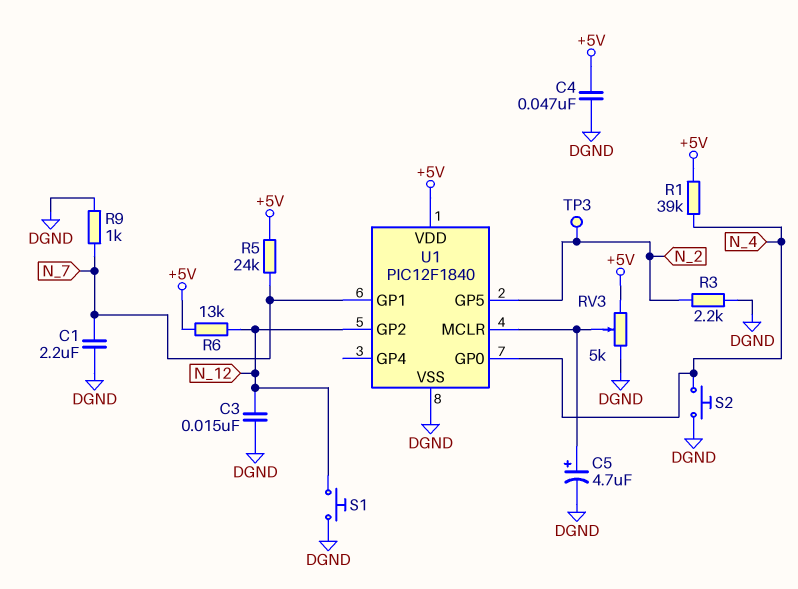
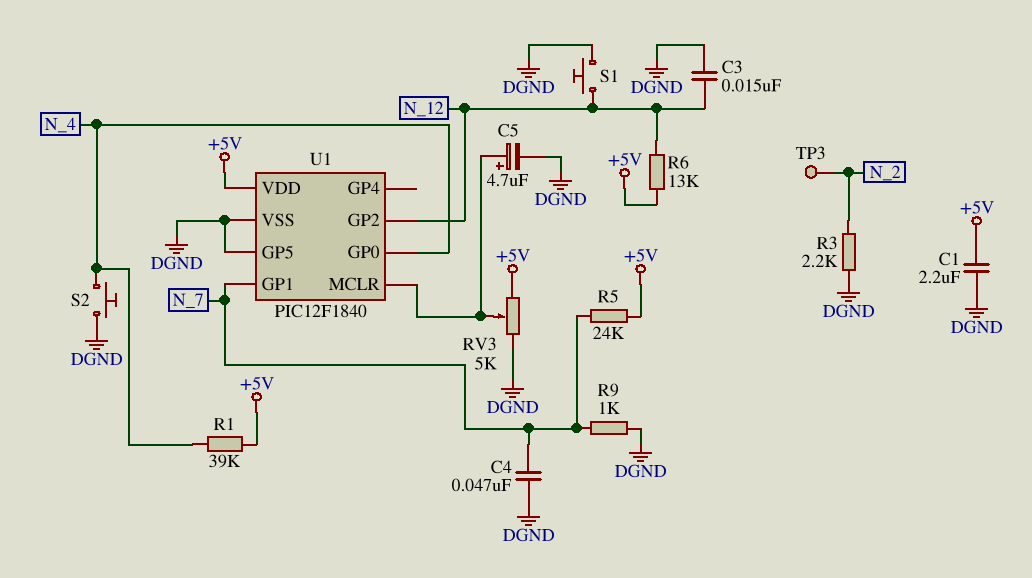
C1: 2.2uF (DGND, N_7) -> 2.2uF (+5V, DGND)
C4: 47nF (+5V, DGND) -> 47nF (DGND, N_7)
U1 pin GP5: N_2 -> DGND

